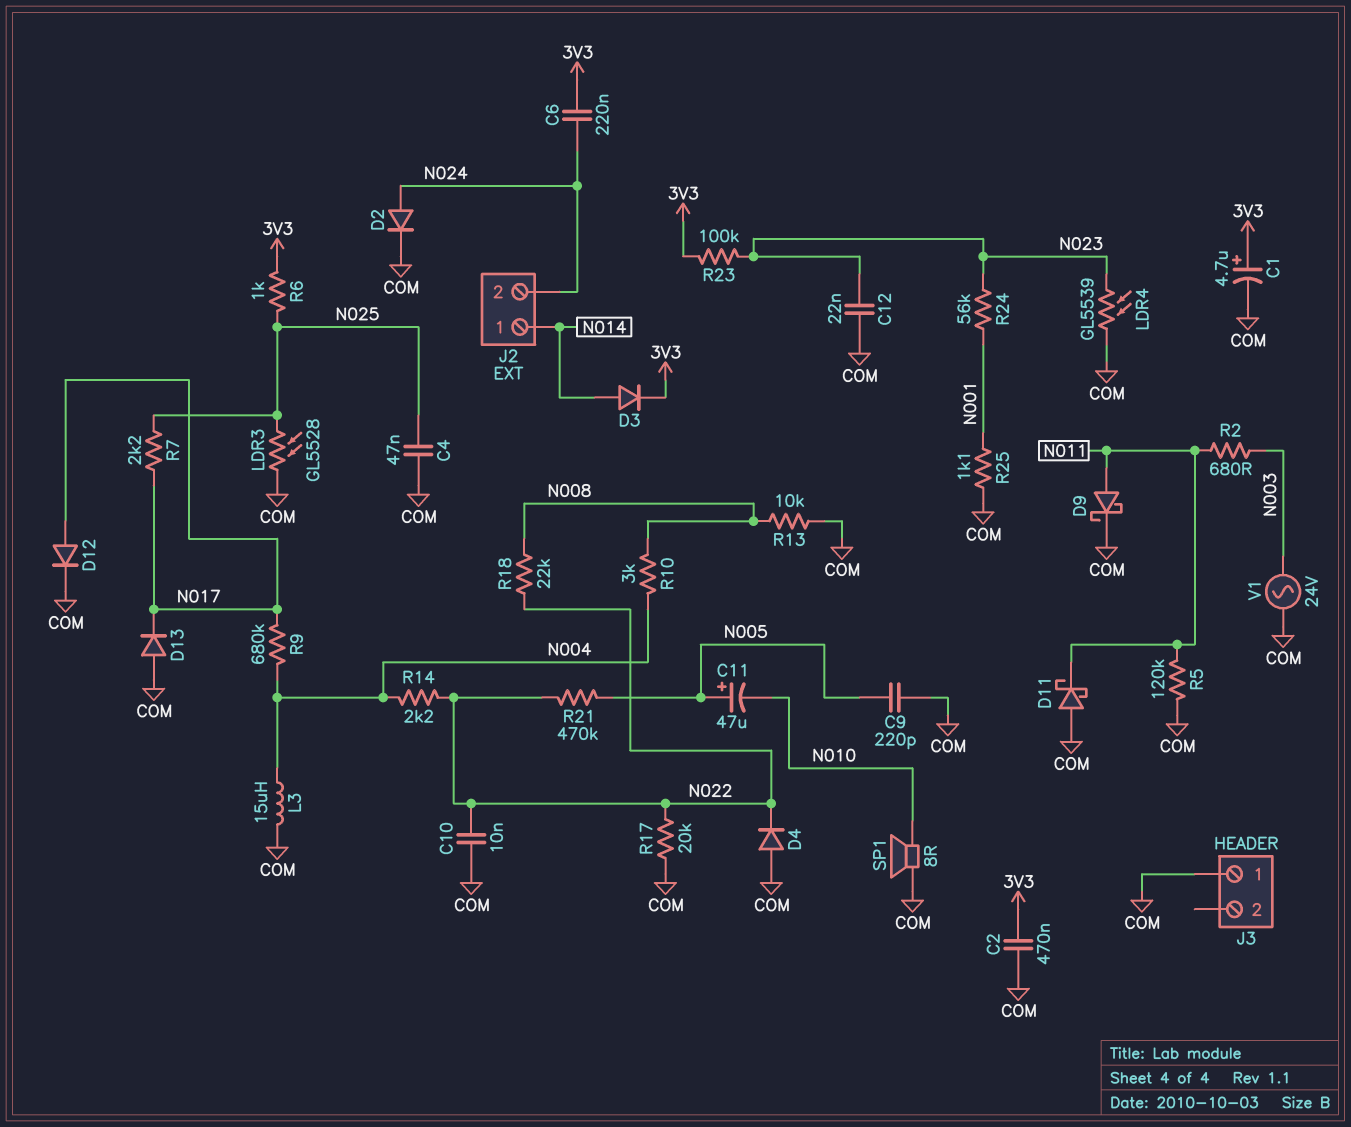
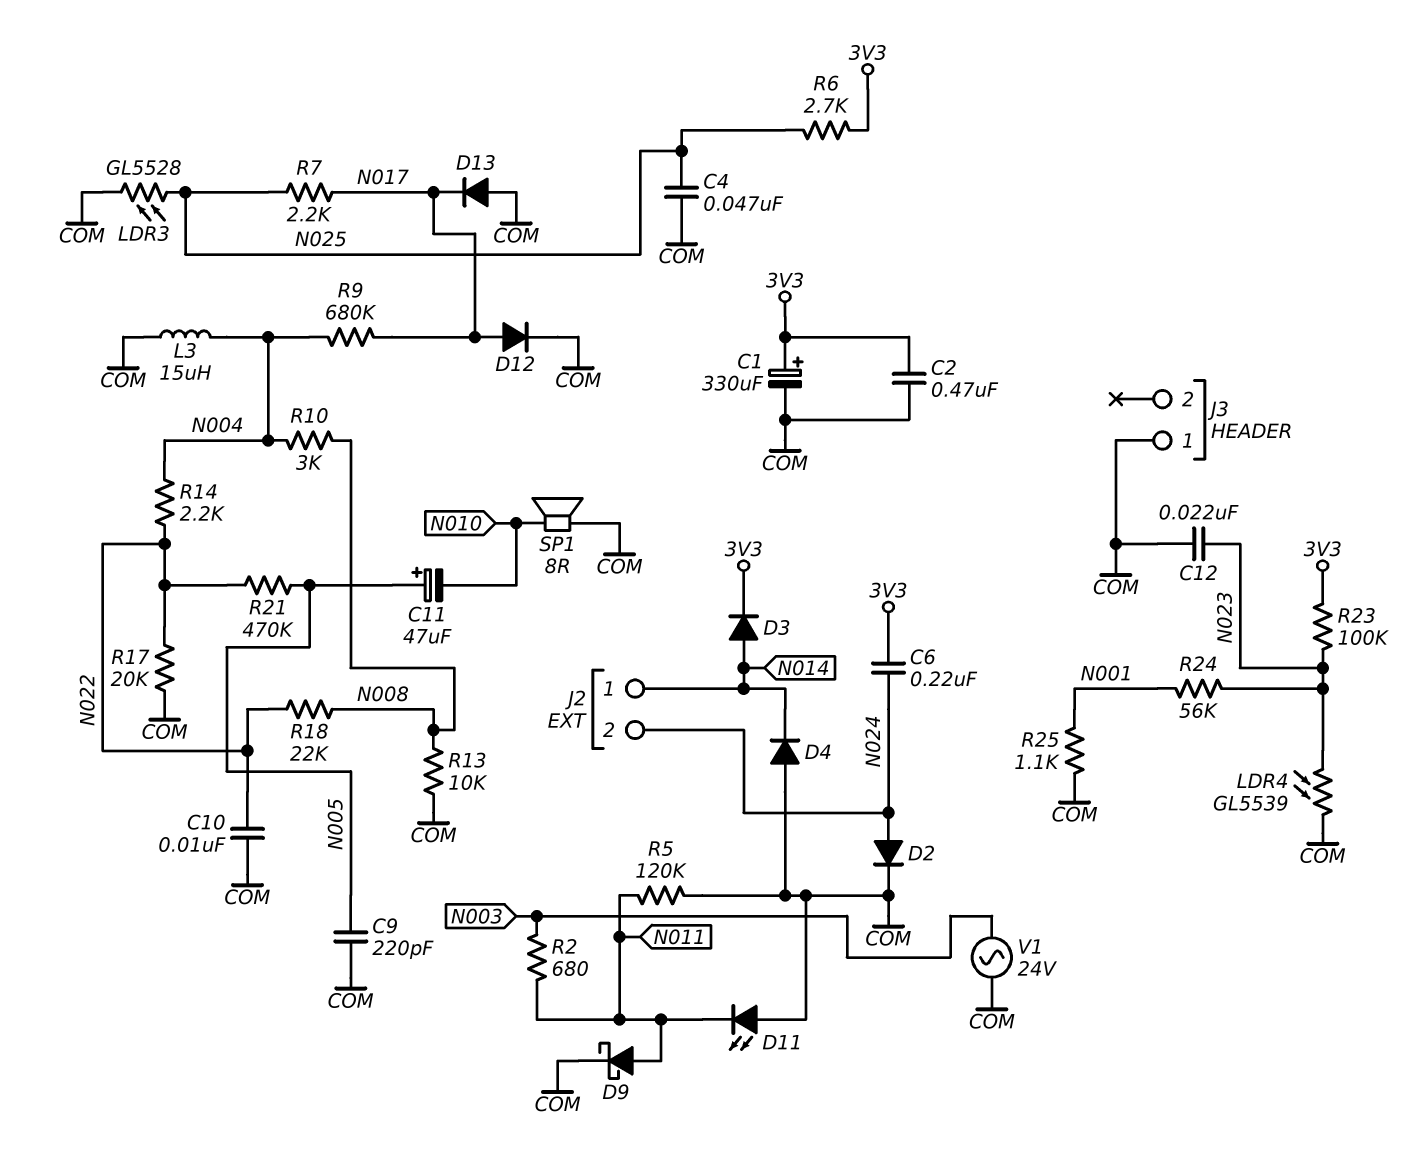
C1: 4.7uF (plus 3V3, minus COM) -> 330uF (plus 3V3, minus COM)
D4: diode (A COM, K N022) -> diode (A COM, K N014)
D11: schottky (A COM, K N011) -> LED (A COM, K N011)
R6: 1k (3V3, N025) -> 2.7k (3V3, N025)

